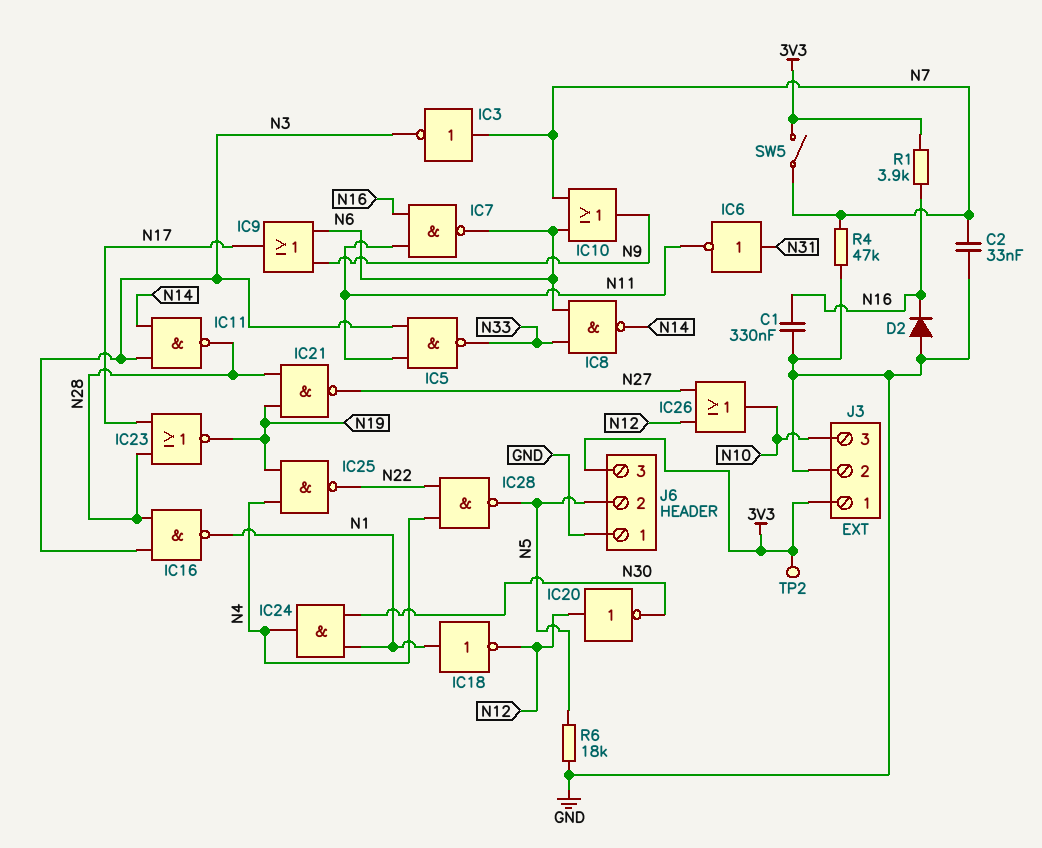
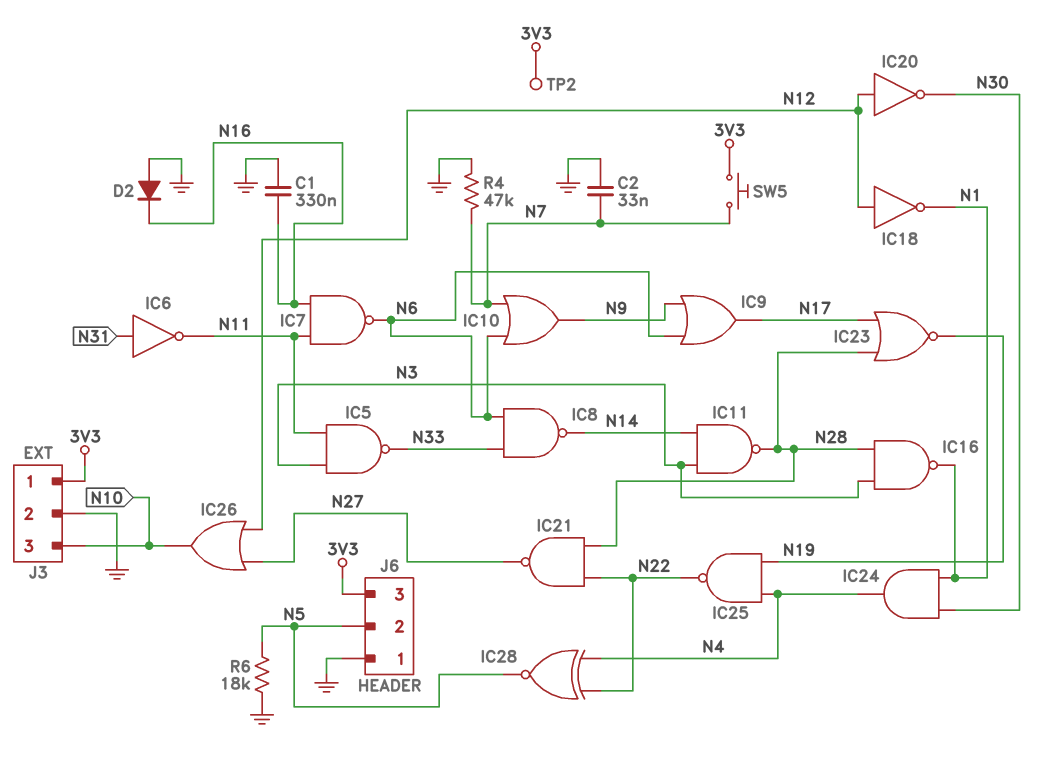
IC3: NOT (in N7, out N3) -> none
IC18: NOT (in N1, out N12) -> NOT (in N12, out N1)
IC21: NAND (in N19, in N28, out N27) -> NAND (in N22, in N28, out N27)
IC28: NAND (in N4, in N22, out N5) -> XNOR (in N4, in N22, out N5)
R1: 3.9k (3V3, N16) -> none
SW5: switch (3V3, N7) -> button (3V3, N7)

